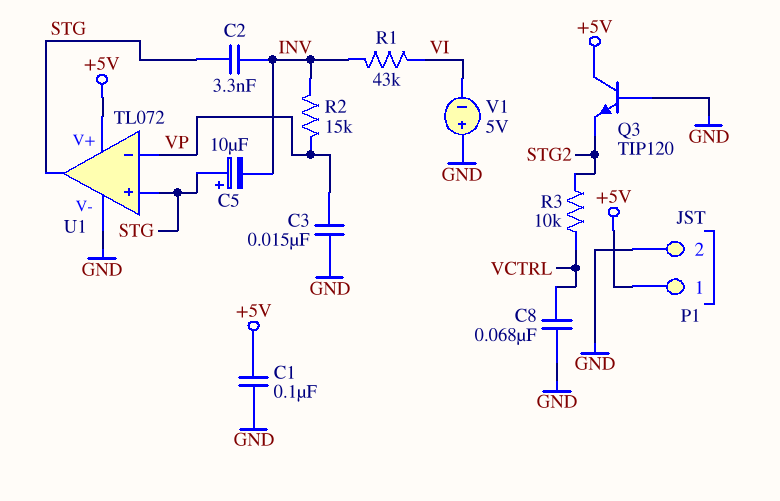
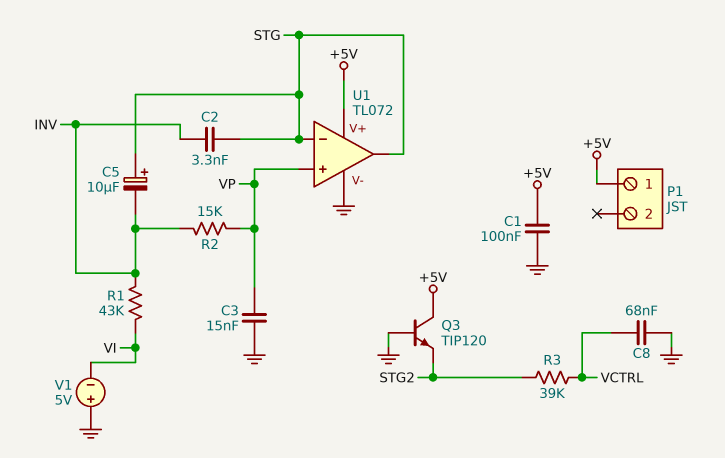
P1 pin 2: GND -> none
R3: 10k (STG2, VCTRL) -> 39k (STG2, VCTRL)
U1 pin in+: STG -> VP
U1 pin in-: VP -> STG

